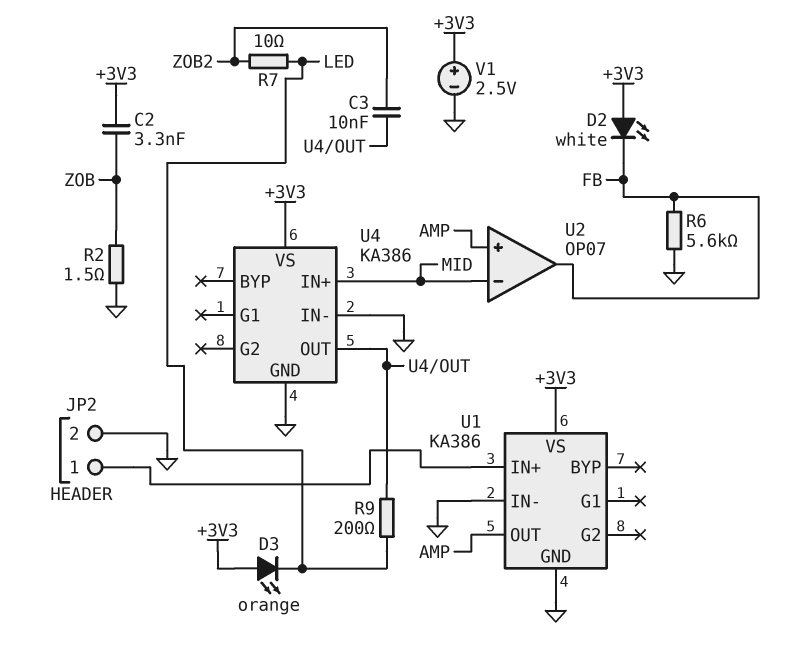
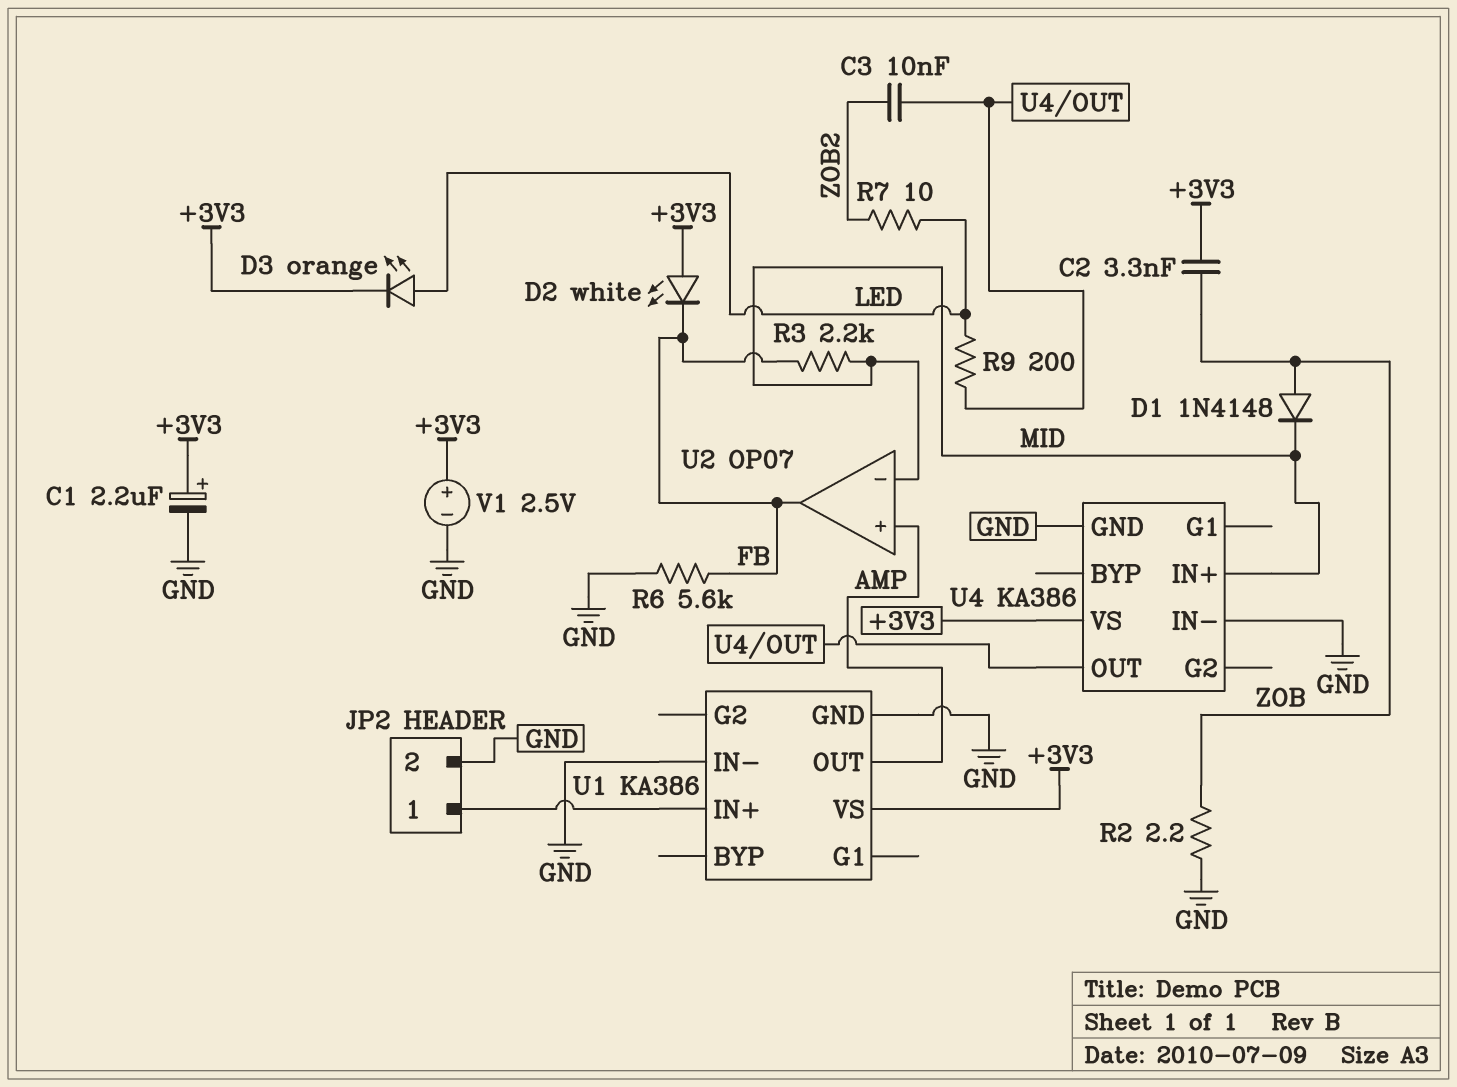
C1: none -> 2.2uF (plus +3V3, minus GND)
D1: none -> diode 1N4148 (A ZOB, K MID)
D3: LED orange (A +3V3, K LED) -> LED orange (A LED, K +3V3)
R2: 1.5 (GND, ZOB) -> 2.2 (GND, ZOB)
R3: none -> 2.2k (FB, MID)

